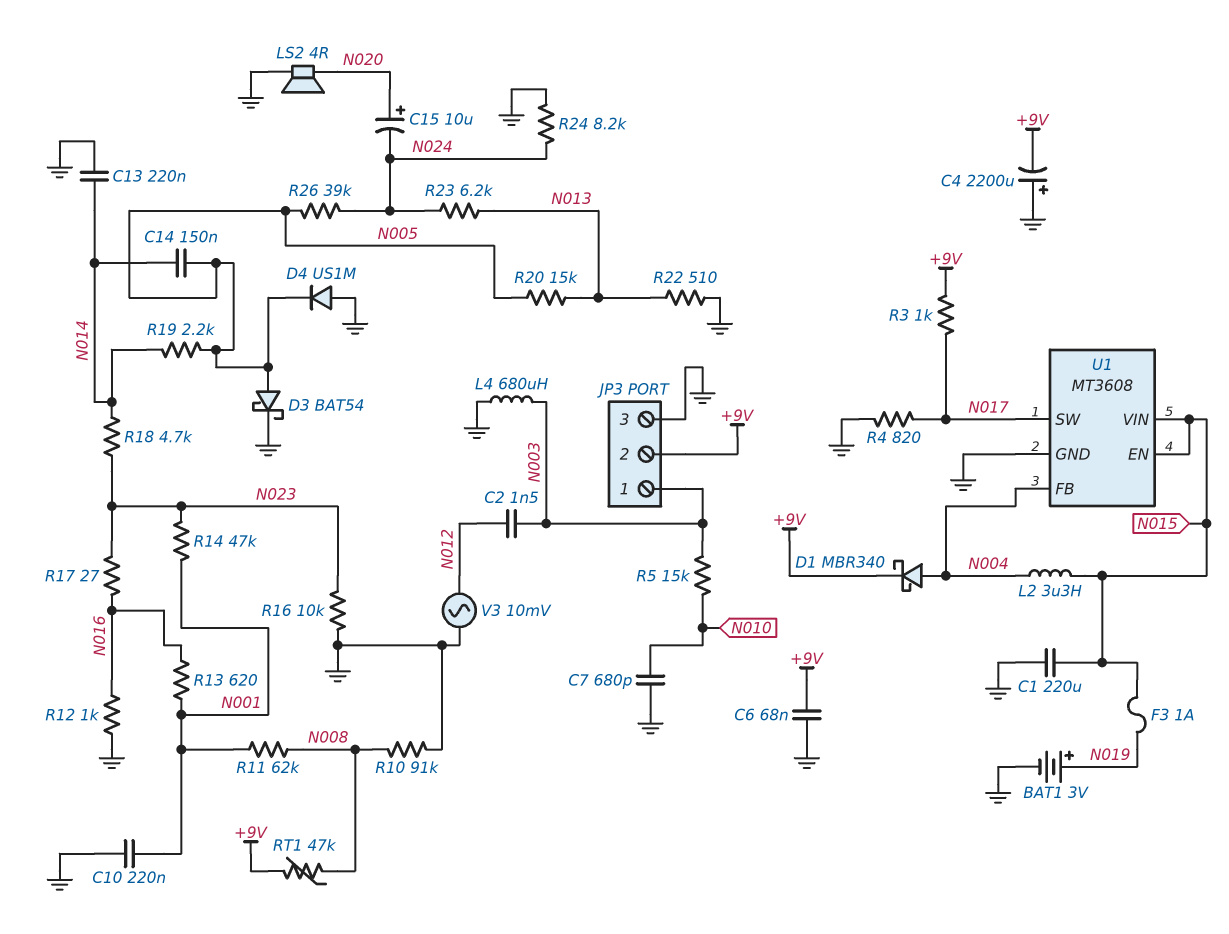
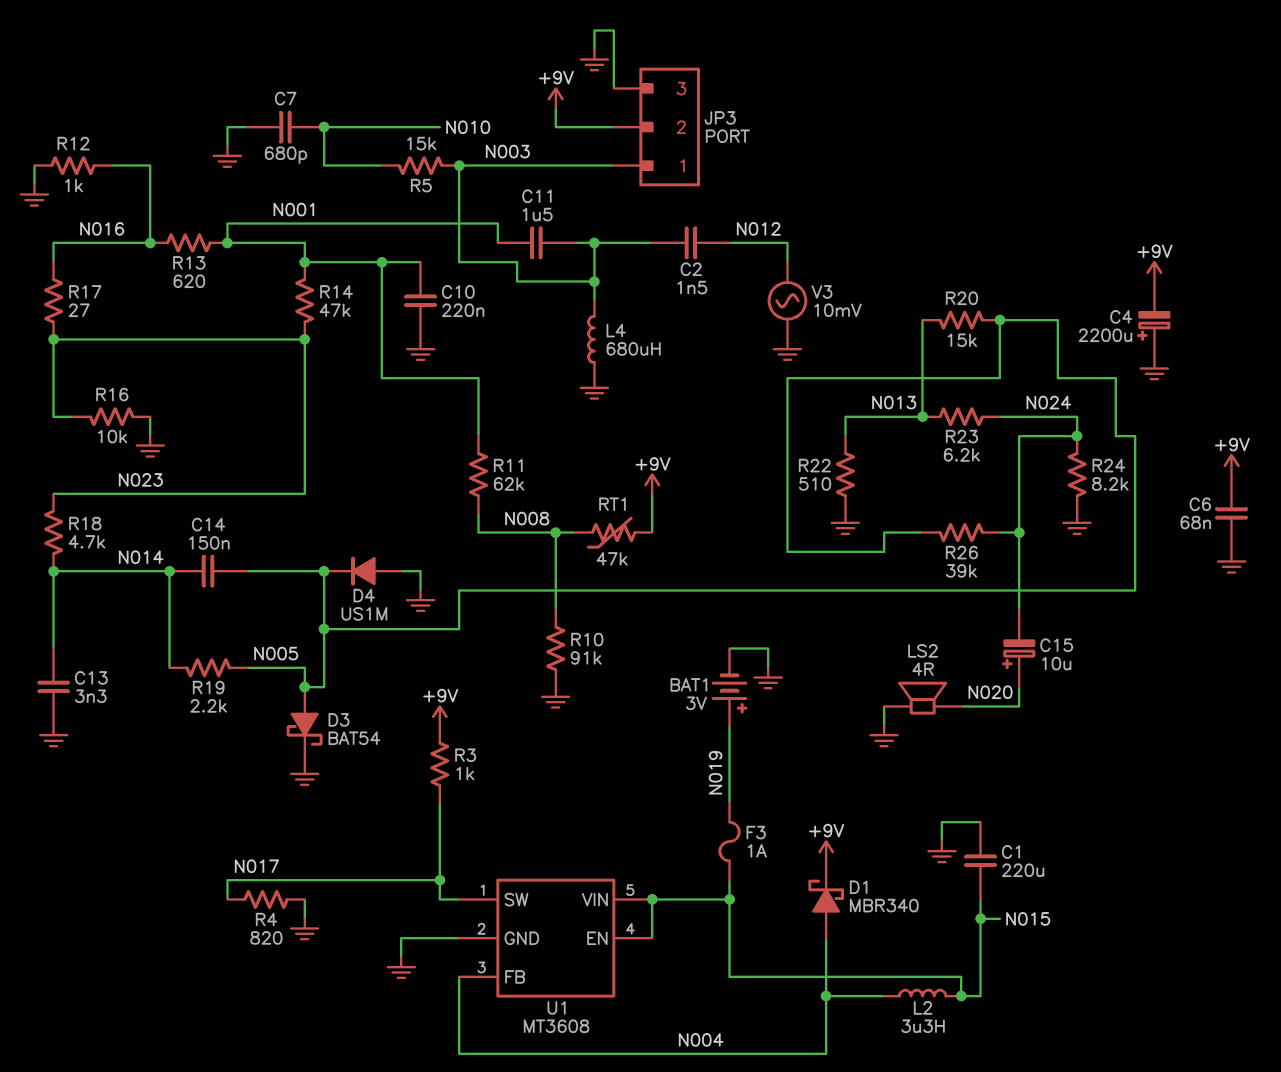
C11: none -> 1.5uF (N001, N003)
C13: 220nF (GND, N014) -> 3.3nF (GND, N014)

